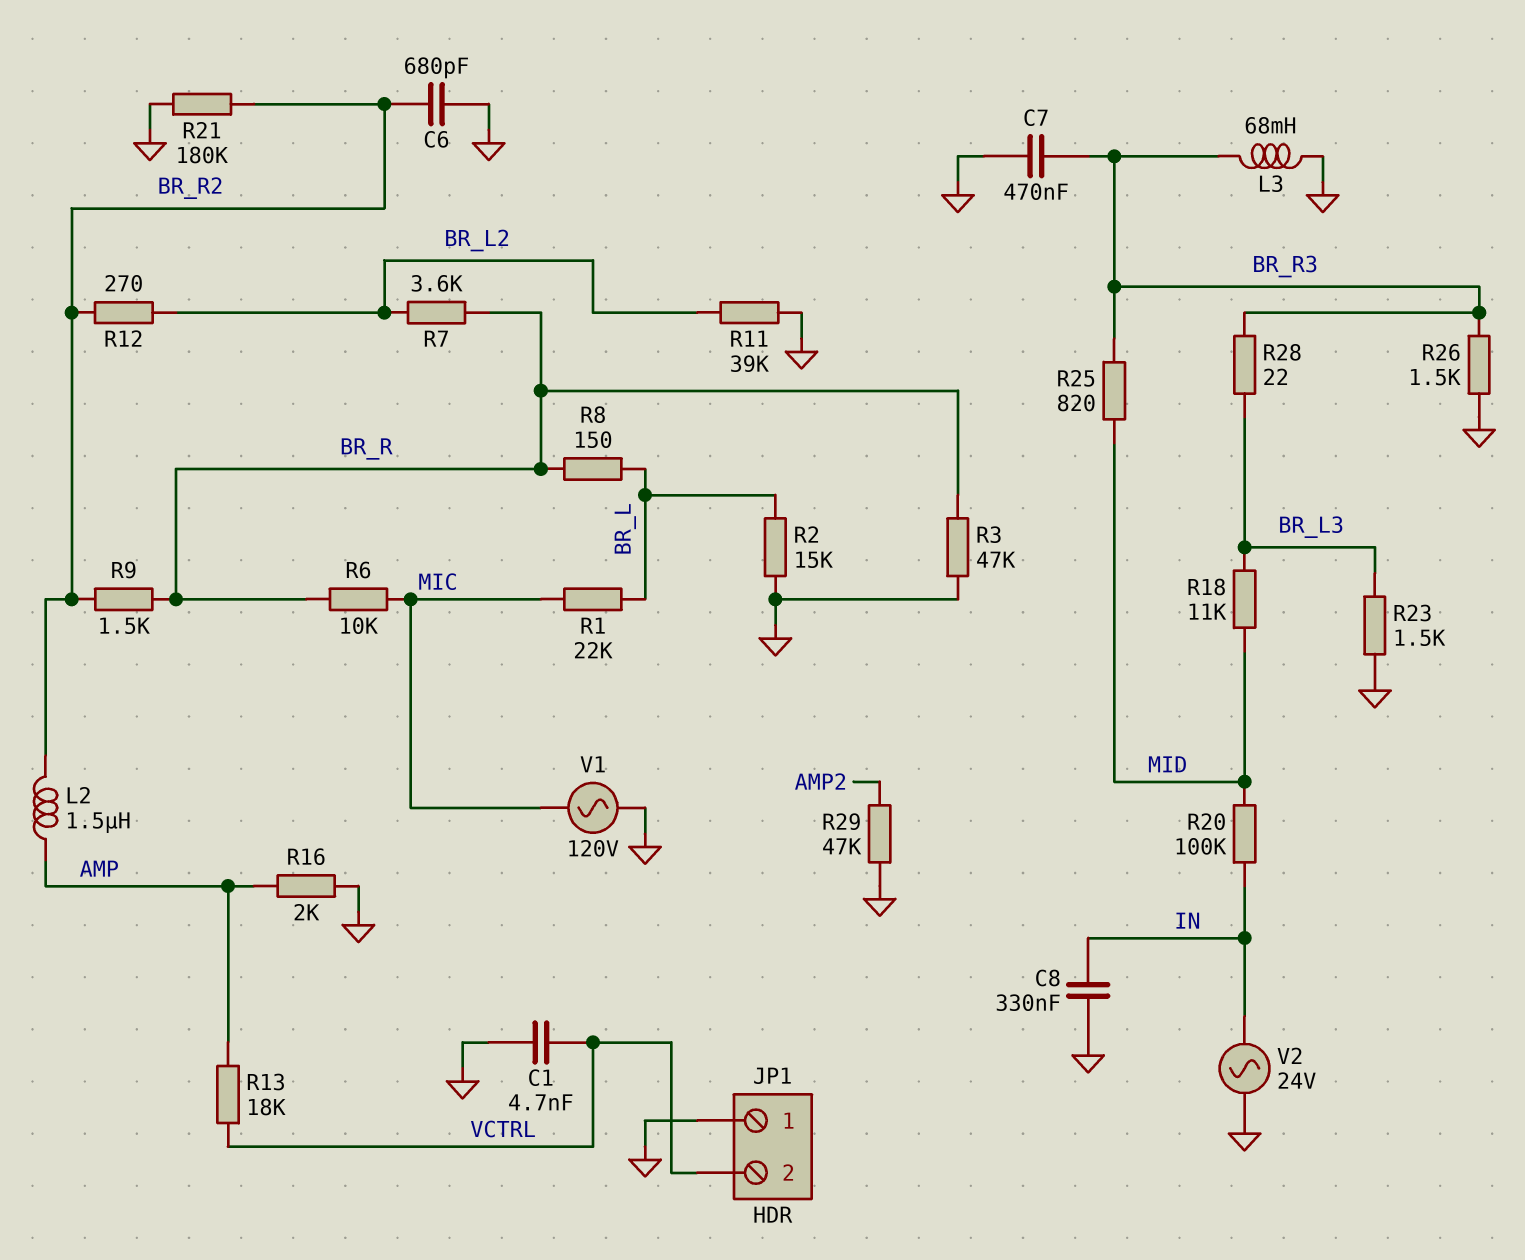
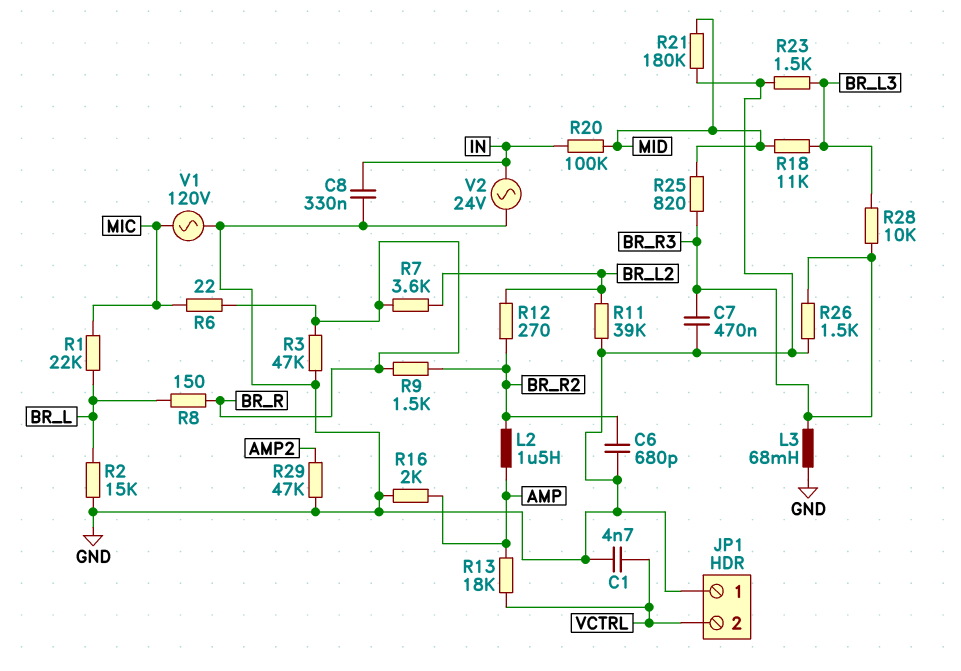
R6: 10k (BR_R, MIC) -> 22 (BR_R, MIC)
R21: 180k (BR_R2, GND) -> 180k (GND, MID)
R28: 22 (BR_L3, BR_R3) -> 10k (BR_L3, BR_R3)

